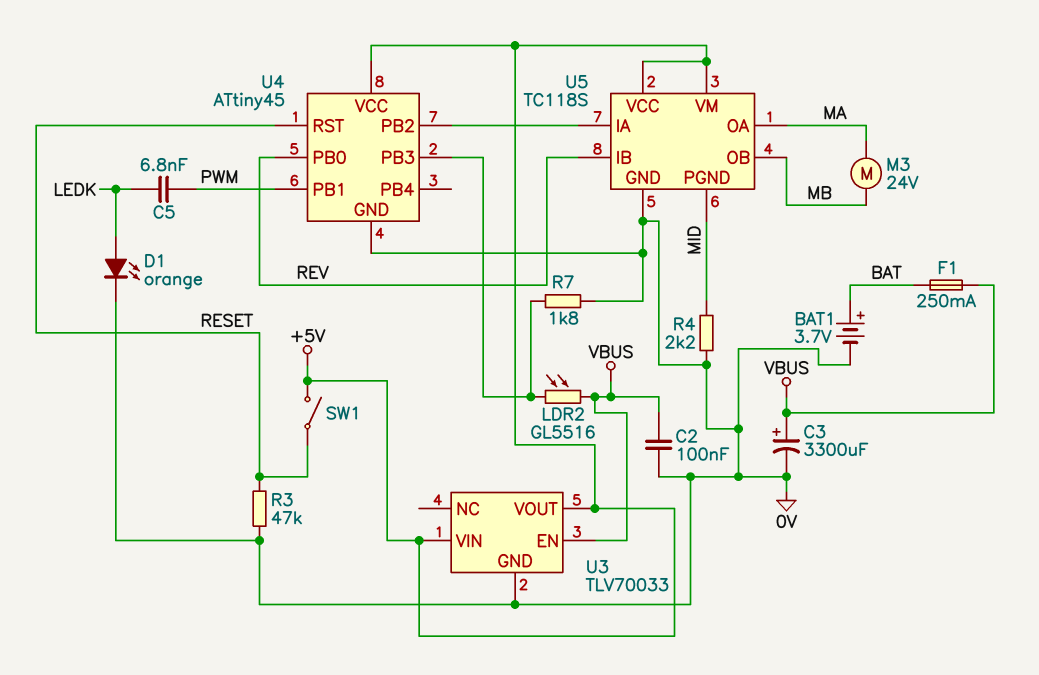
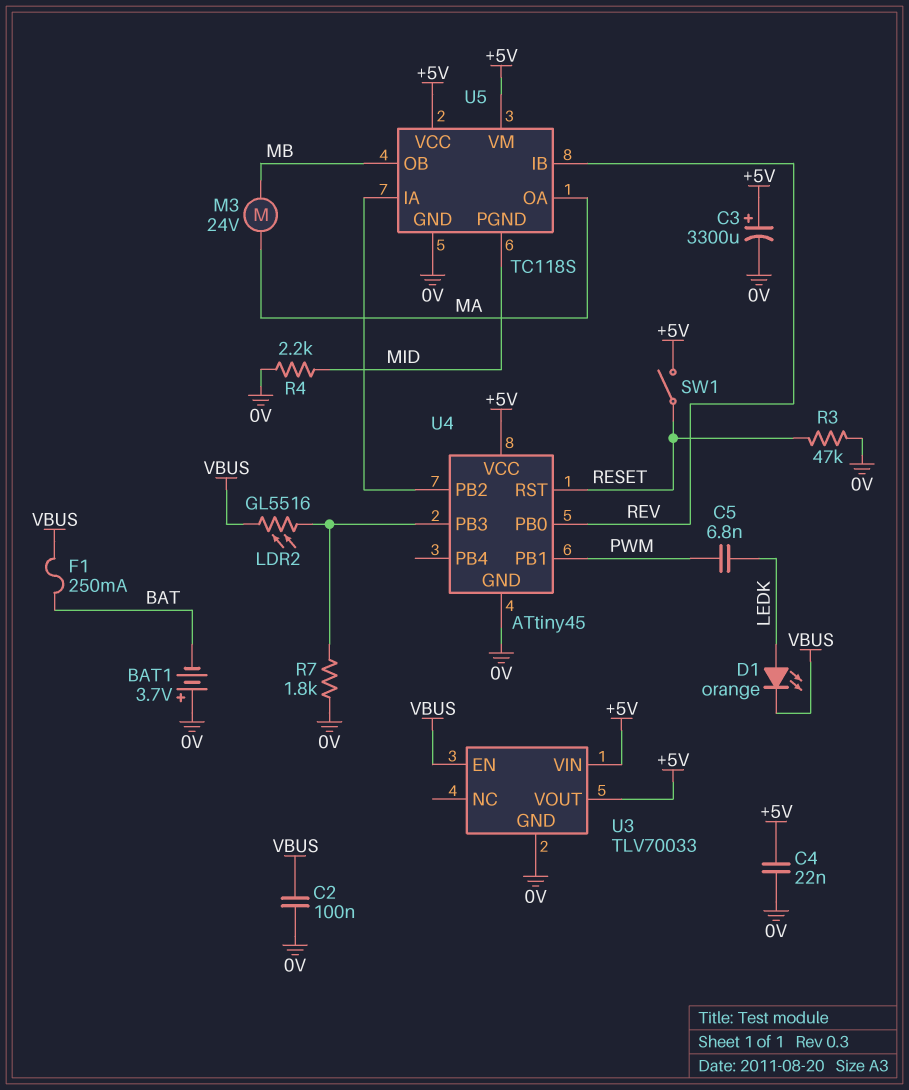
BAT1: 3.7V (plus BAT, minus 0V) -> 3.7V (plus 0V, minus BAT)
C3: 3300uF (plus VBUS, minus 0V) -> 3300uF (plus +5V, minus 0V)
C4: none -> 22nF (+5V, 0V)
D1: LED orange (A LEDK, K 0V) -> LED orange (A LEDK, K VBUS)

